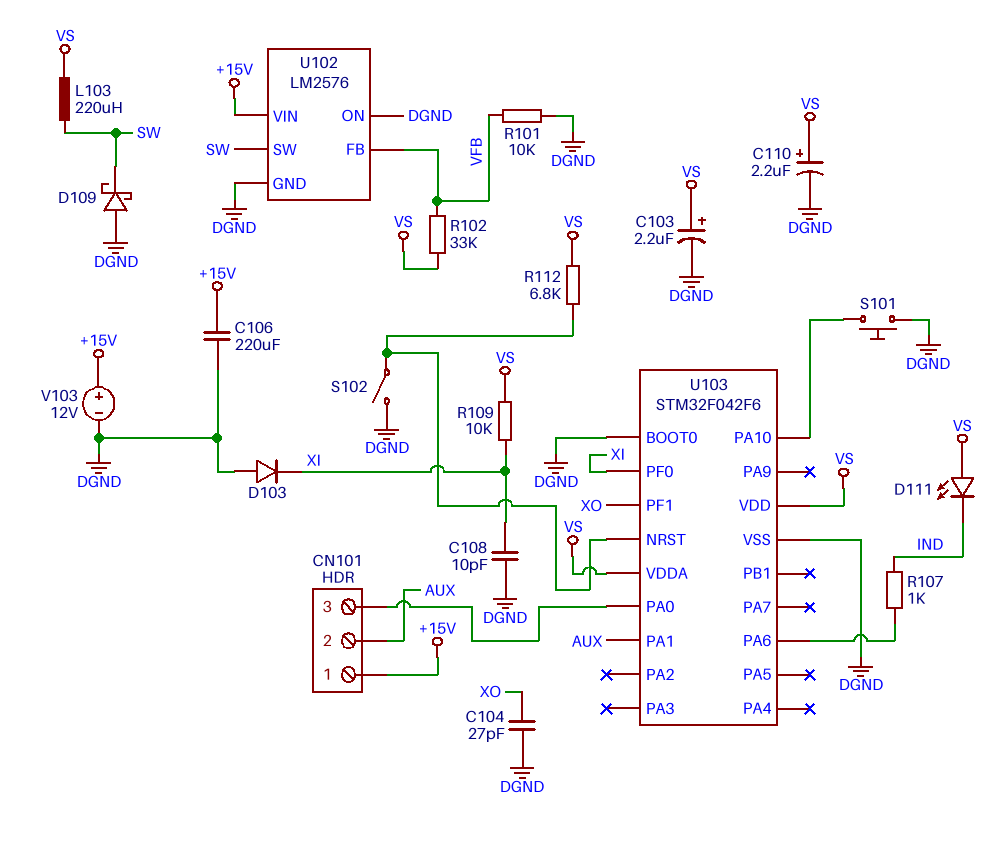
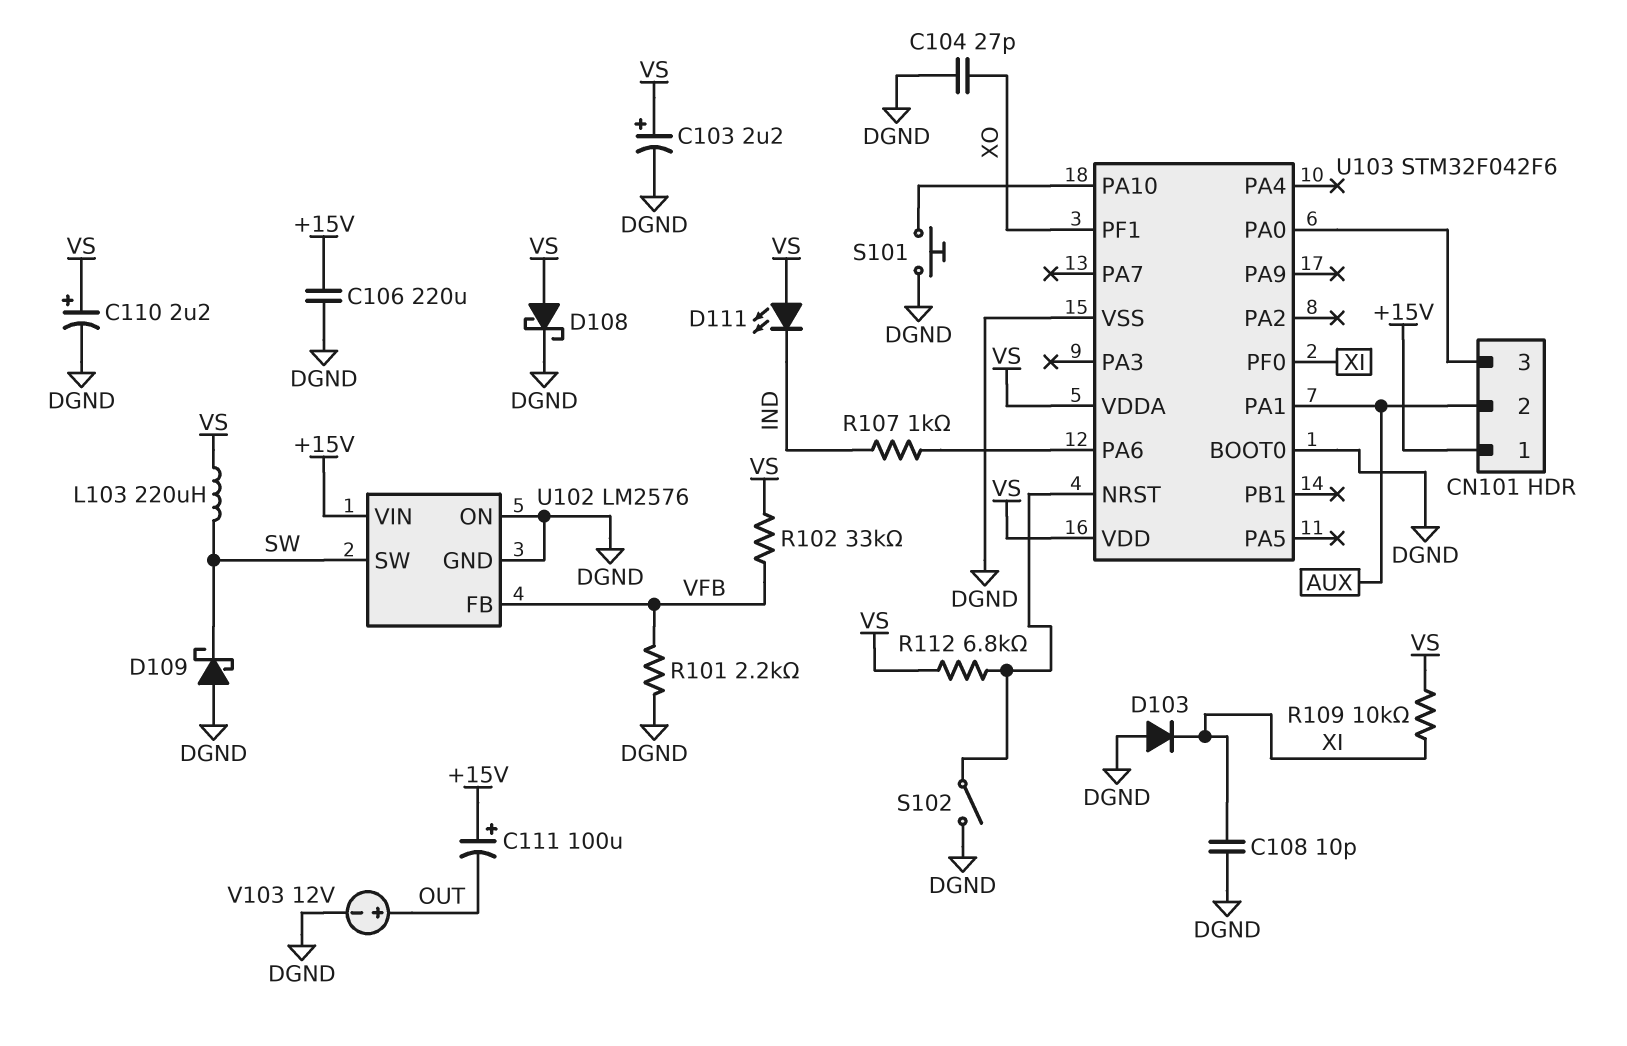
C111: none -> 100uF (plus +15V, minus OUT)
D108: none -> schottky (A VS, K DGND)
R101: 10k (DGND, VFB) -> 2.2k (DGND, VFB)
V103: 12V (plus +15V, minus DGND) -> 12V (plus OUT, minus DGND)

